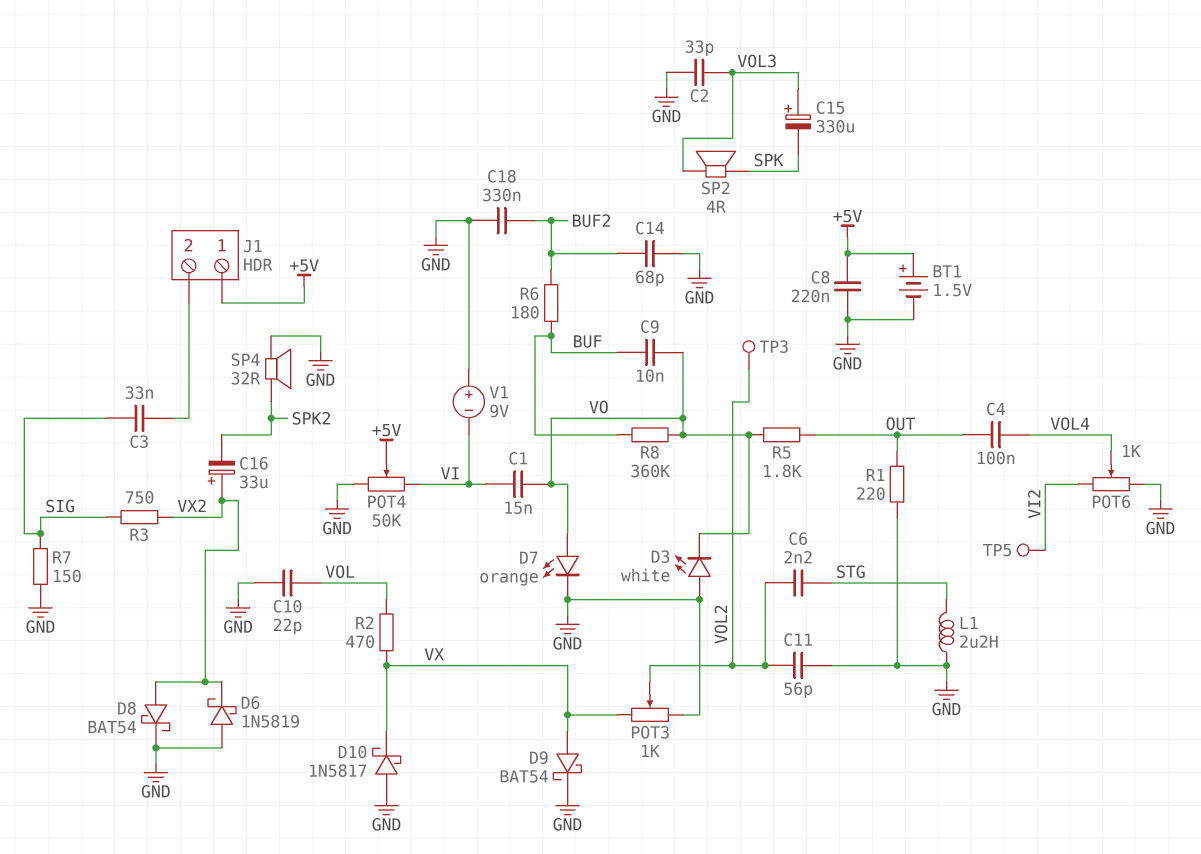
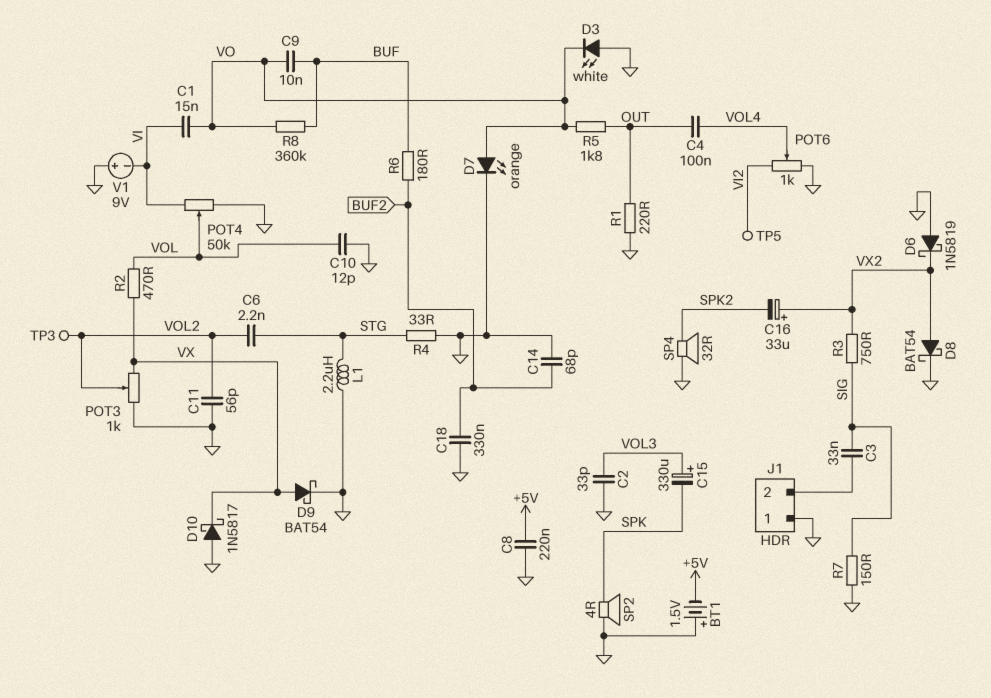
BT1: 1.5V (plus +5V, minus GND) -> 1.5V (plus GND, minus +5V)
C10: 22pF (GND, VOL) -> 12pF (GND, VOL)
J1 pin 1: +5V -> GND
POT4: 50k (GND, VI, wiper +5V) -> 50k (GND, VI, wiper VOL)
R4: none -> 33 (GND, STG)
SP2: speaker 4R (SPK, VOL3) -> speaker 4R (GND, SPK)

